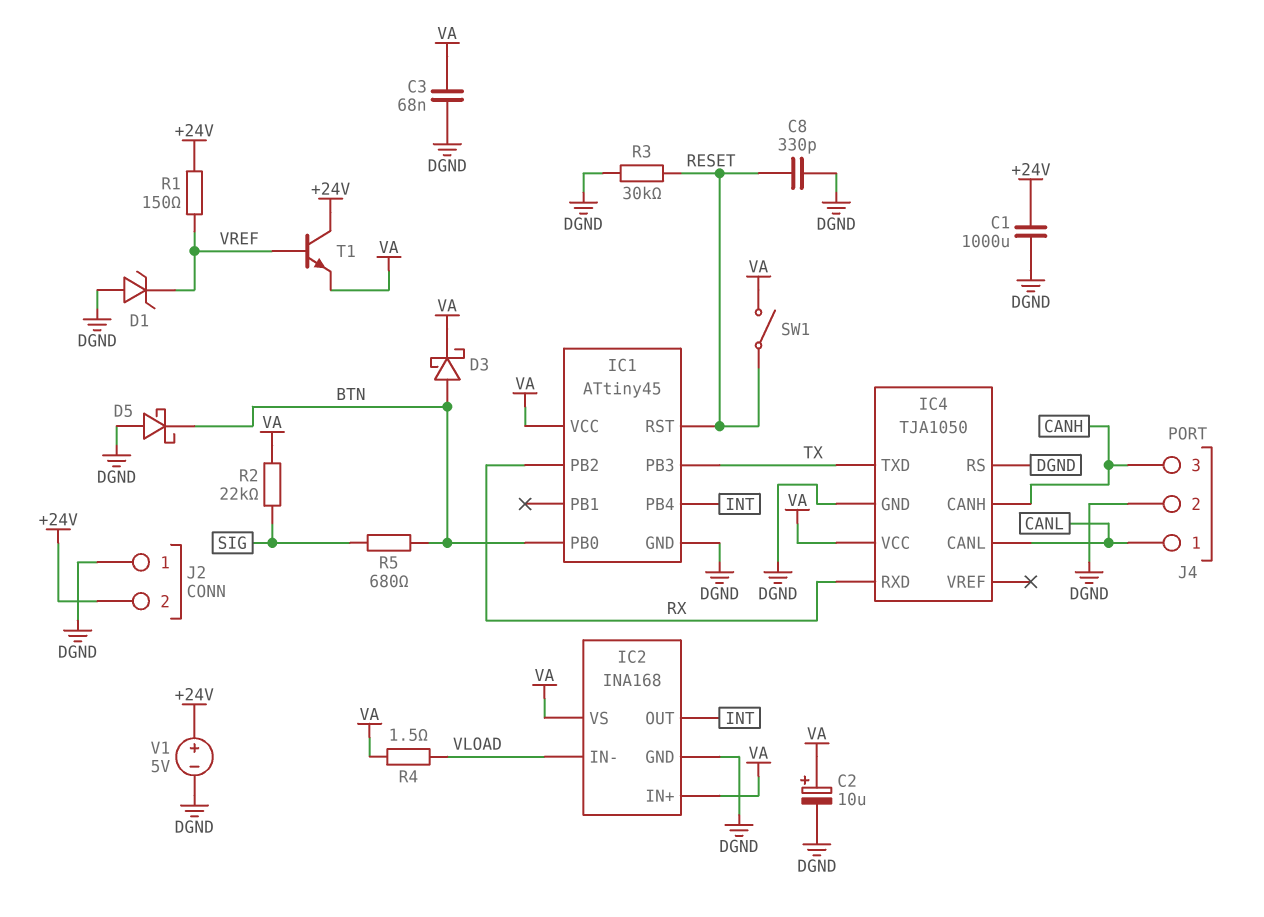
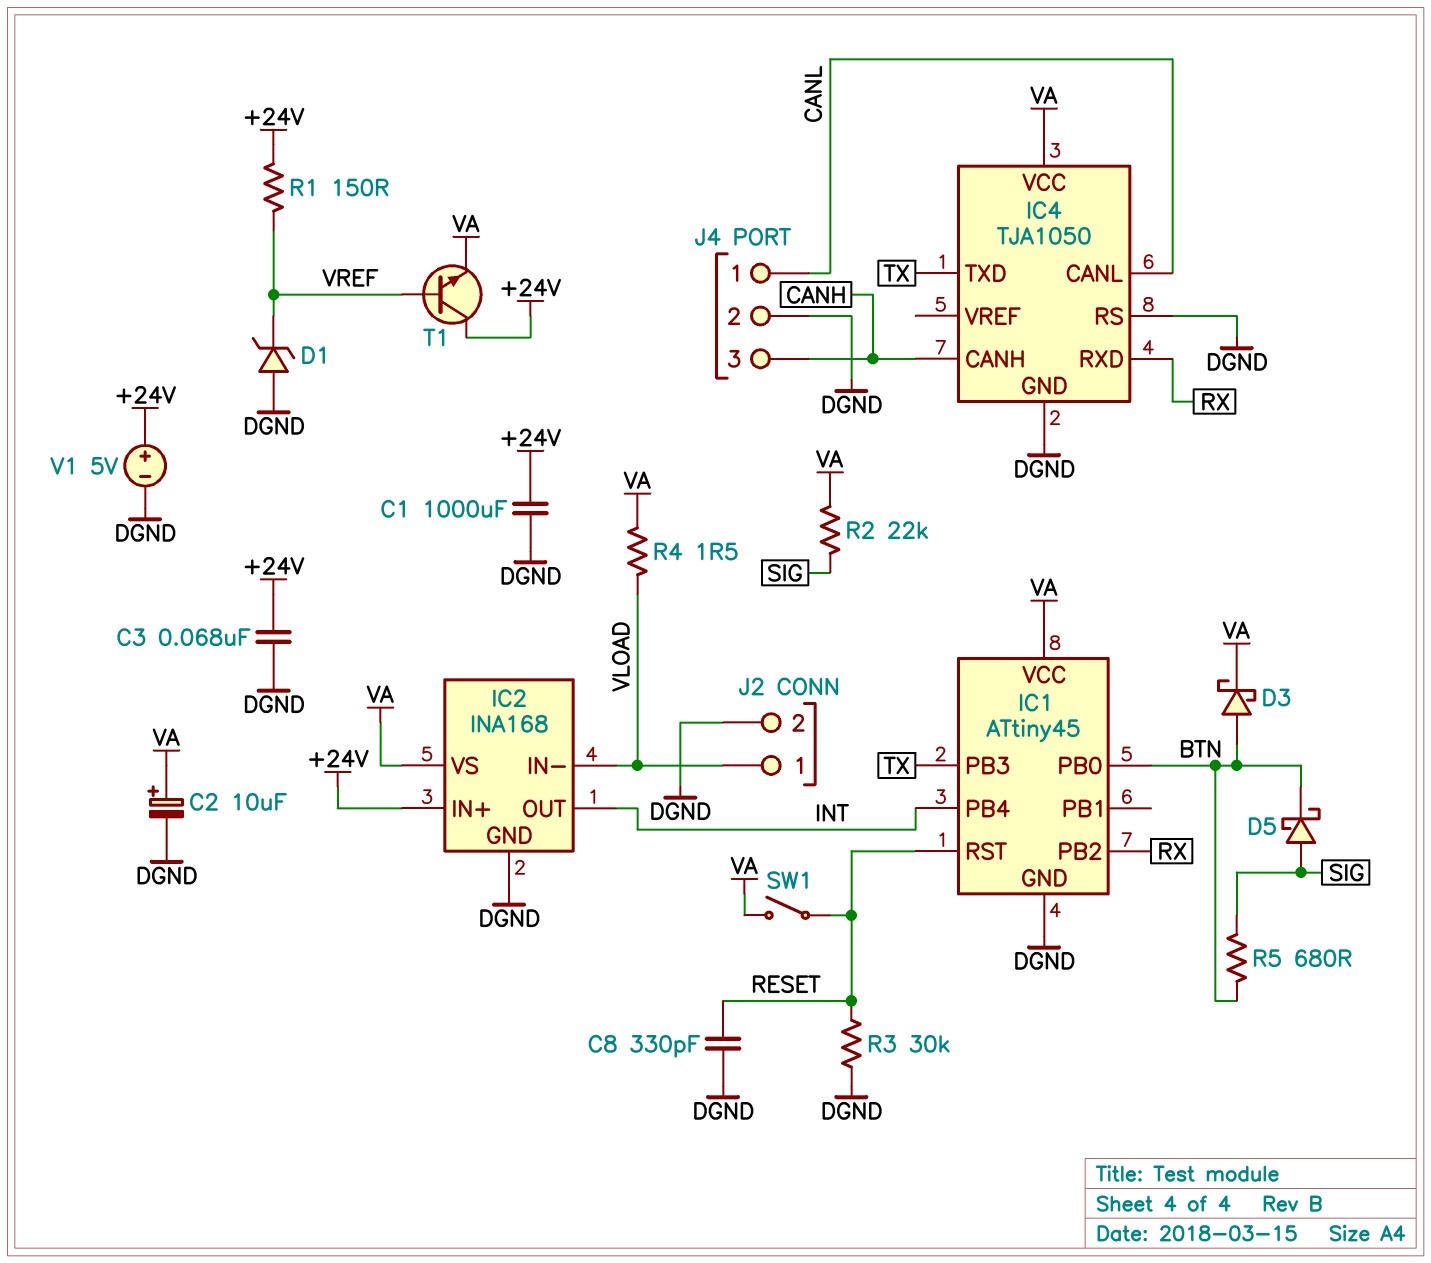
C3: 68nF (DGND, VA) -> 68nF (+24V, DGND)
D5: schottky (A DGND, K BTN) -> schottky (A SIG, K BTN)
IC2 pin IN+: VA -> +24V
J2 pin 1: DGND -> VLOAD
J2 pin 2: +24V -> DGND

